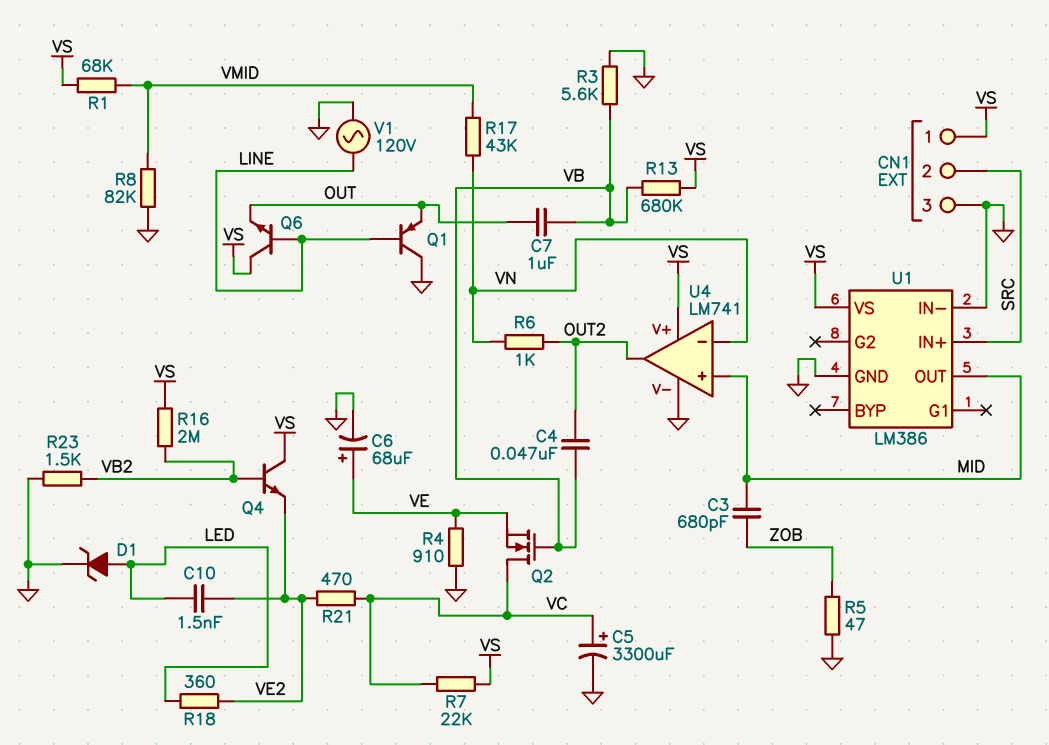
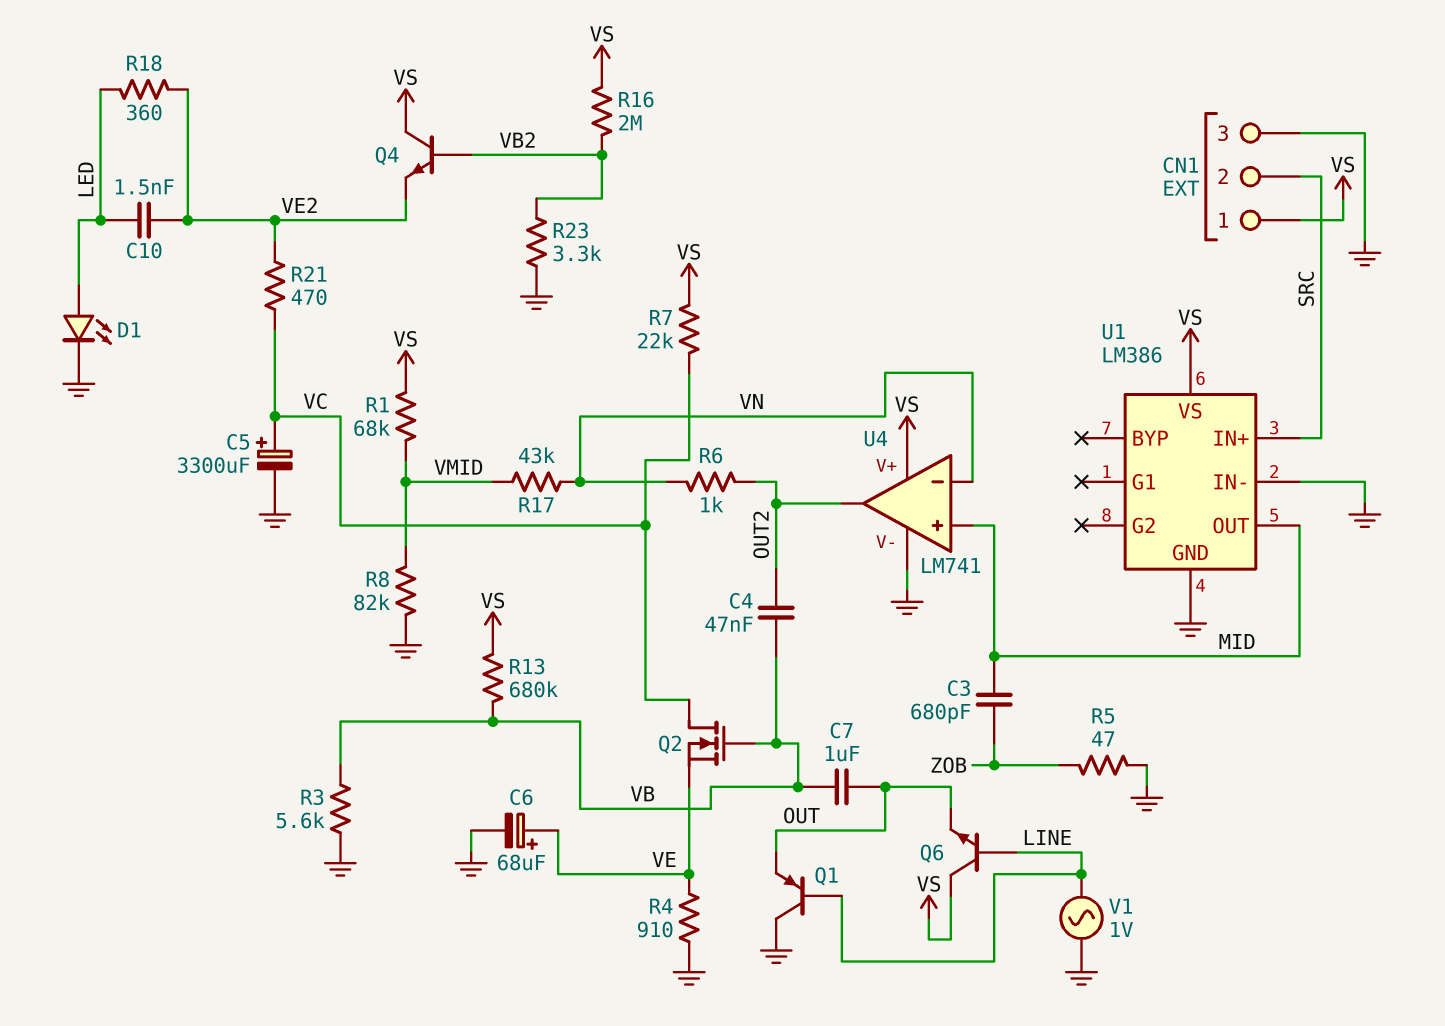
D1: zener (A LED, K GND) -> LED (A LED, K GND)
R23: 1.5k (GND, VB2) -> 3.3k (GND, VB2)
V1: AC 120V (GND, LINE) -> AC 1V (GND, LINE)

